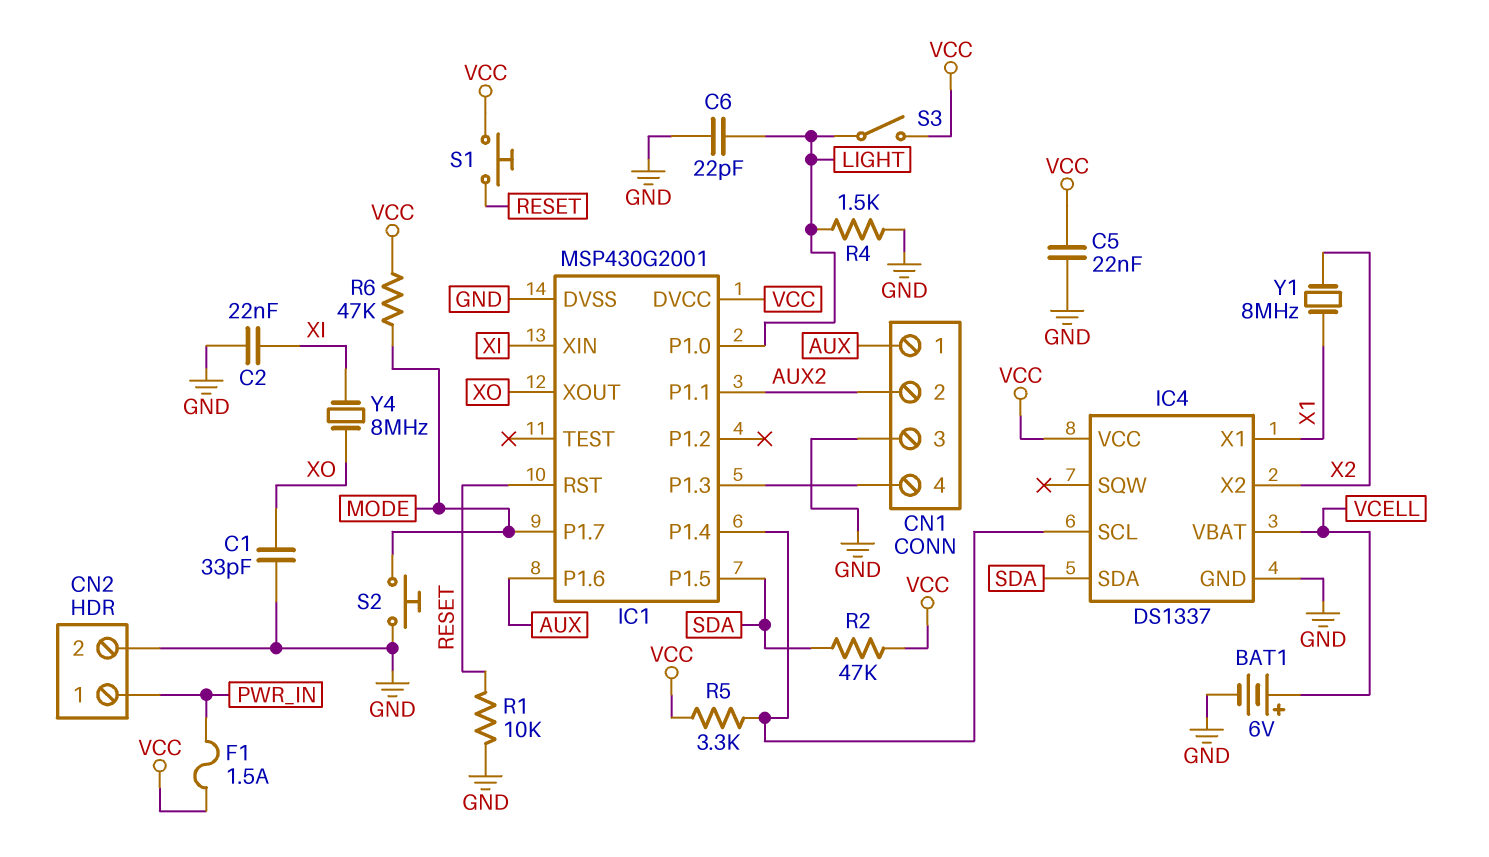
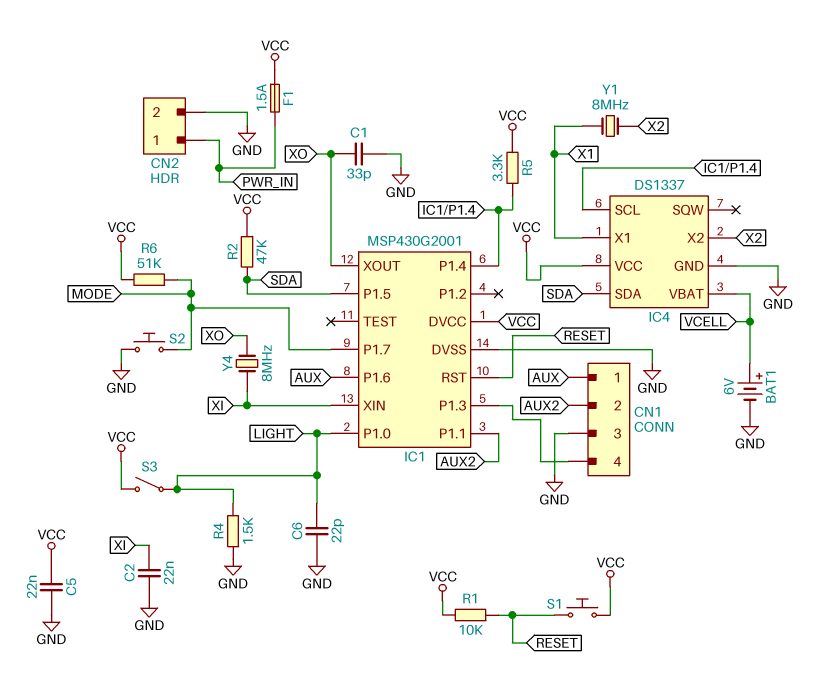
R1: 10k (GND, RESET) -> 10k (RESET, VCC)
R6: 47k (MODE, VCC) -> 51k (MODE, VCC)

